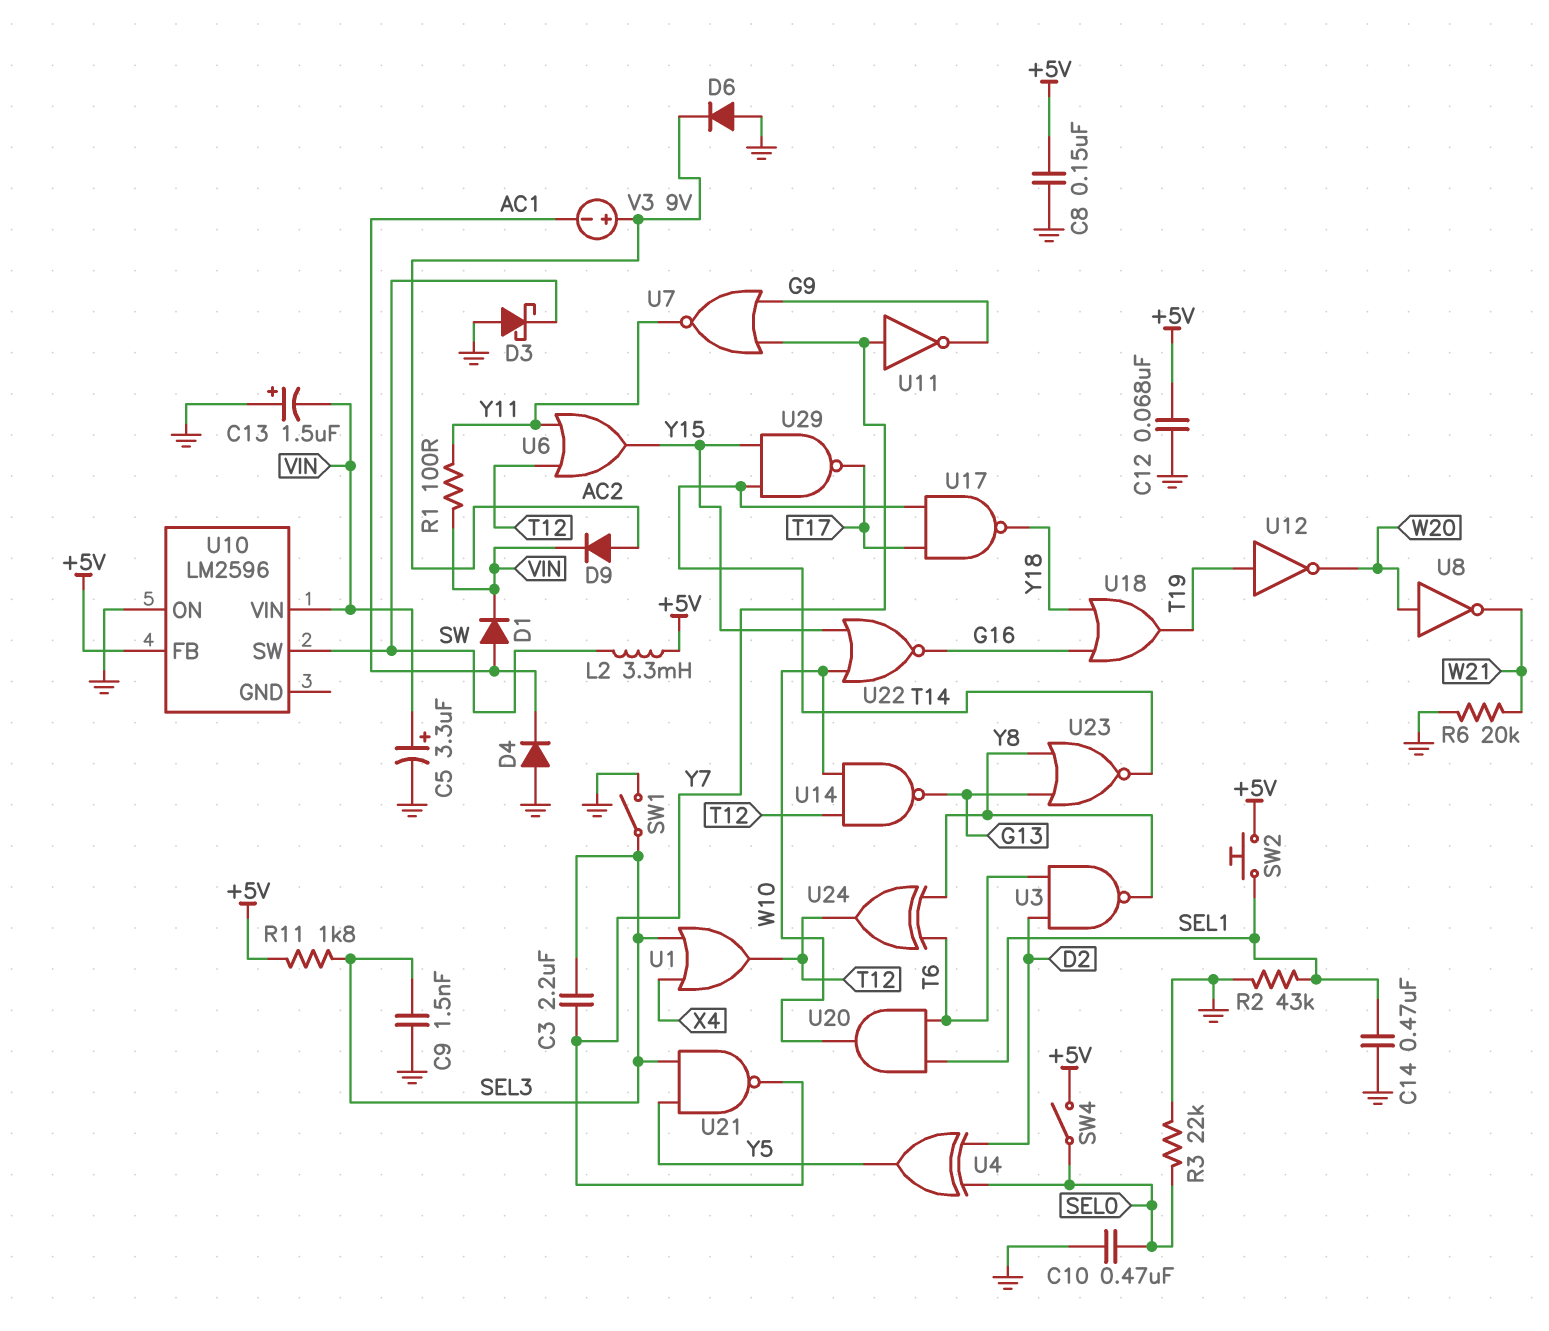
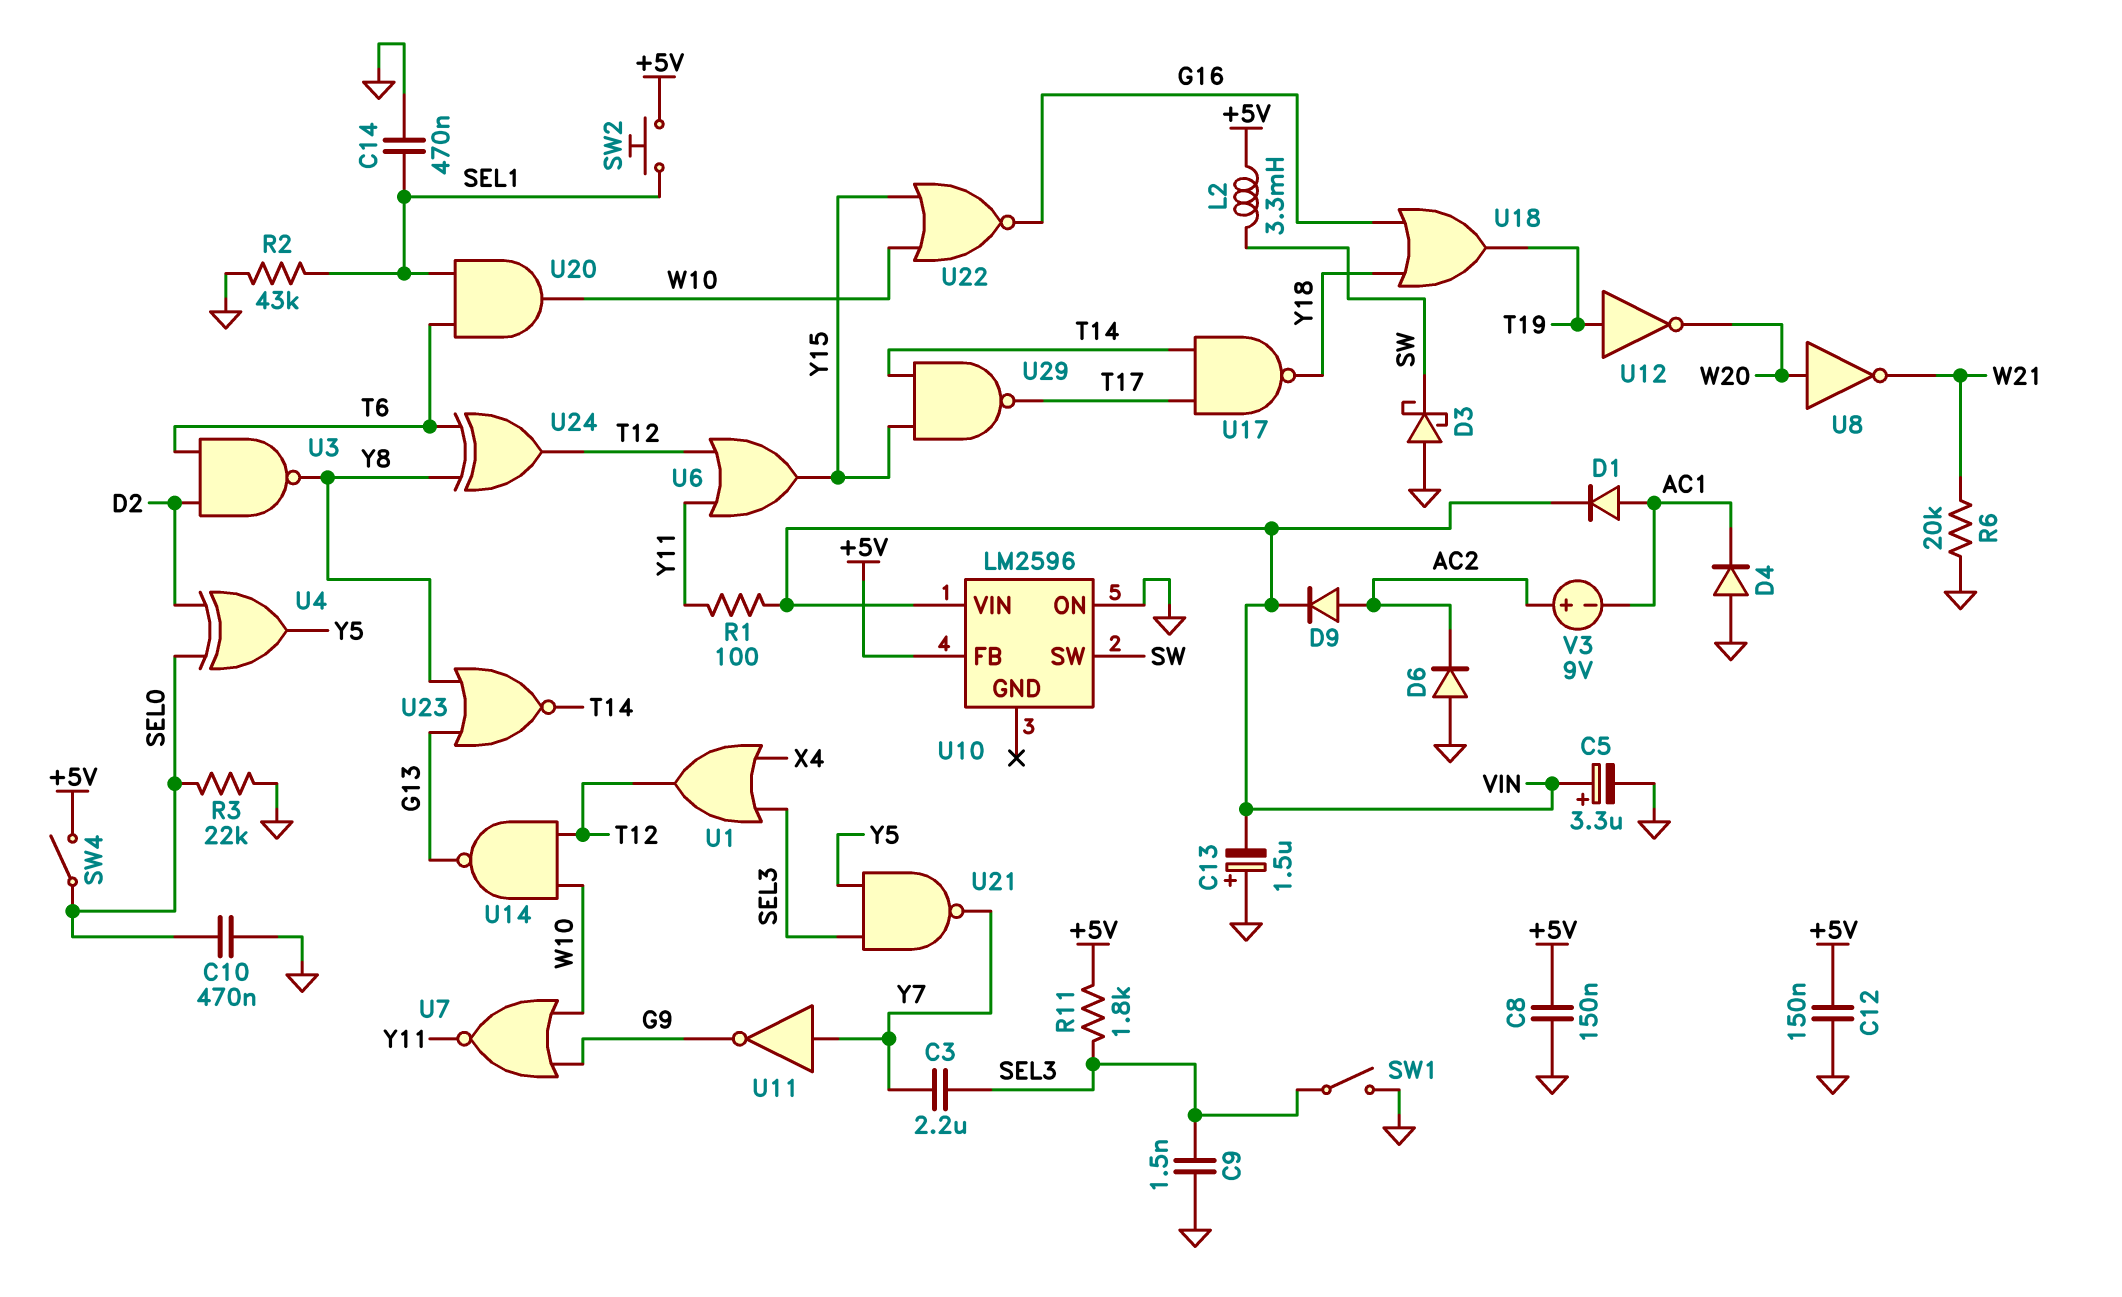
C12: 68nF (+5V, GND) -> 150nF (+5V, GND)
U7: NOR (in G9, in Y7, out Y11) -> NOR (in G9, in W10, out Y11)

